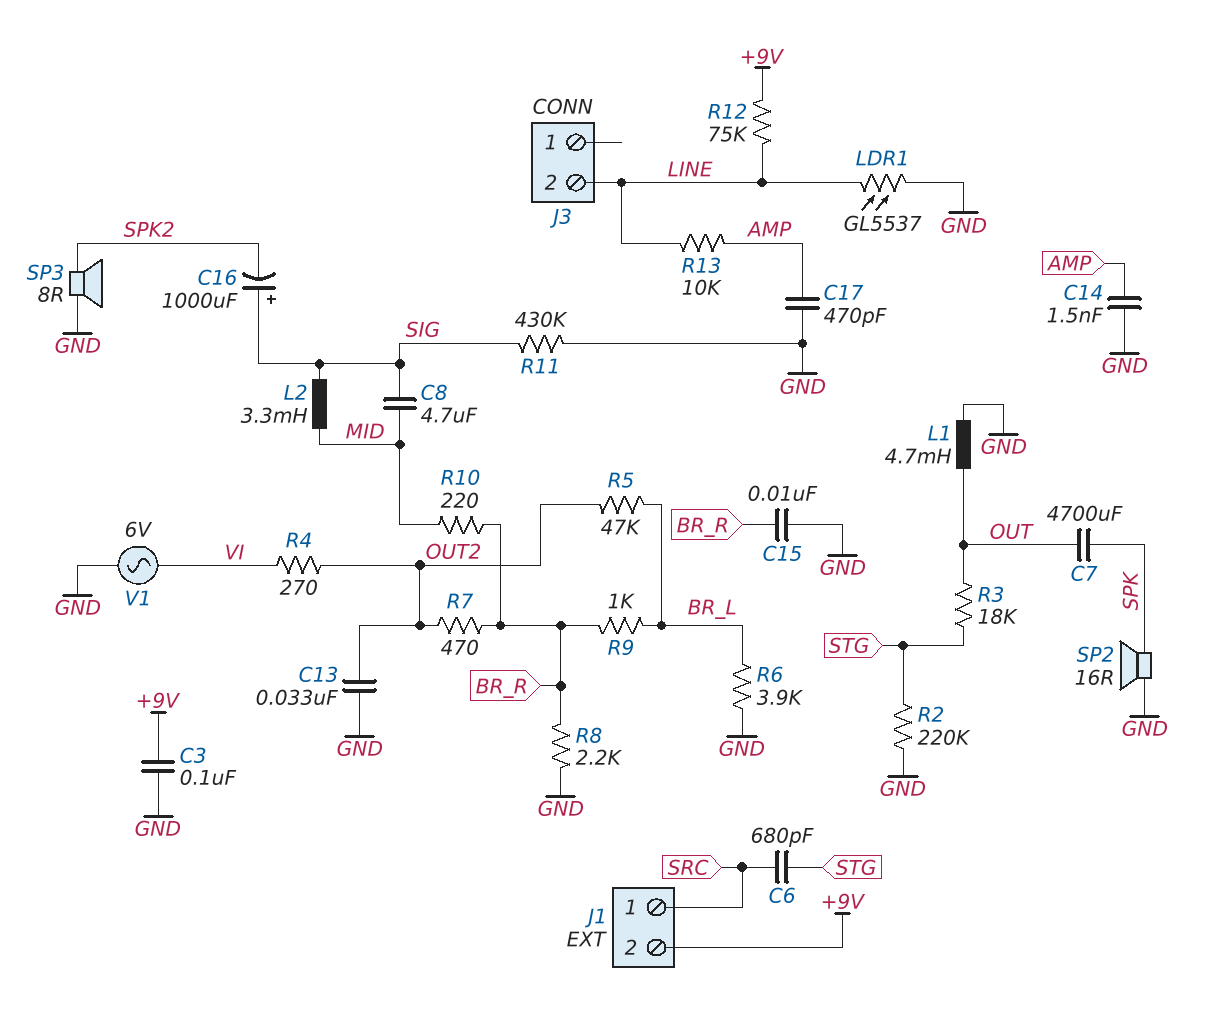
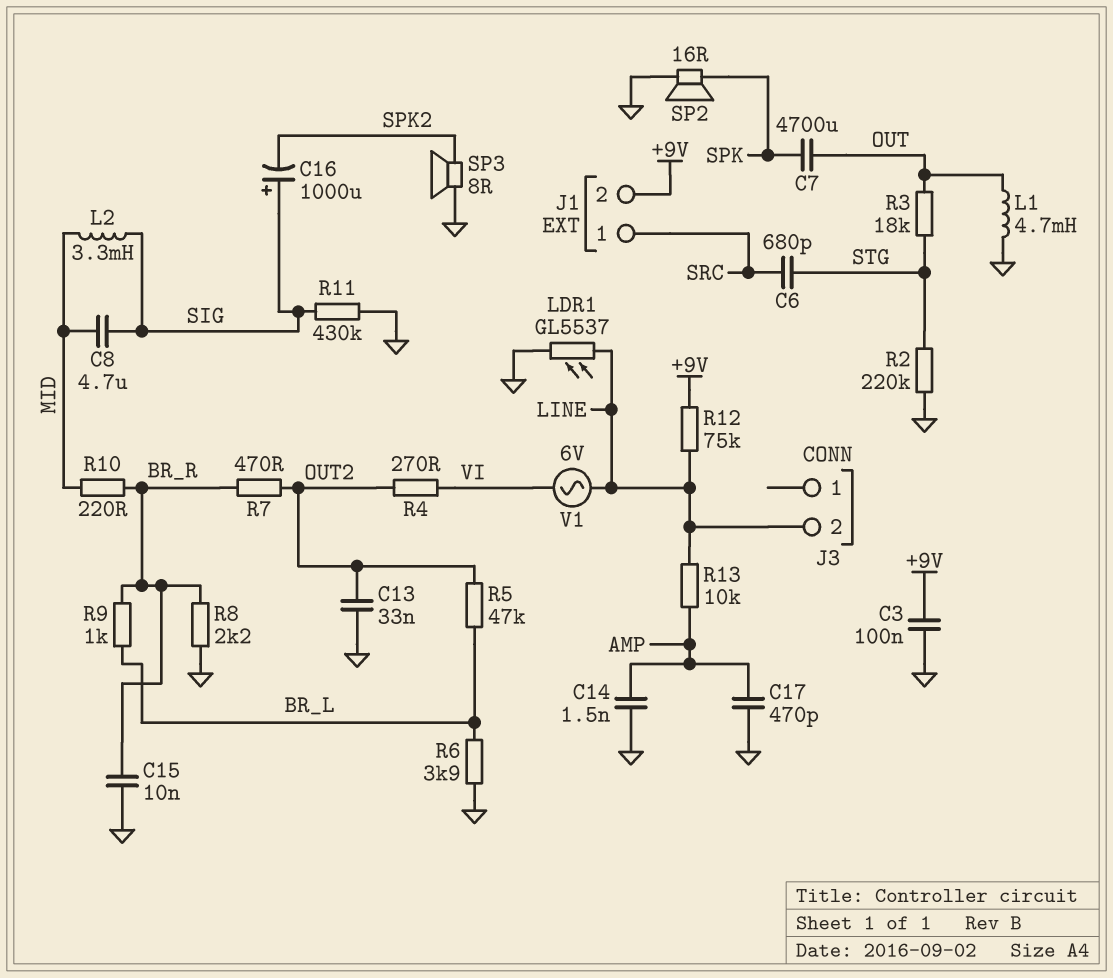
V1: AC 6V (GND, VI) -> AC 6V (LINE, VI)

